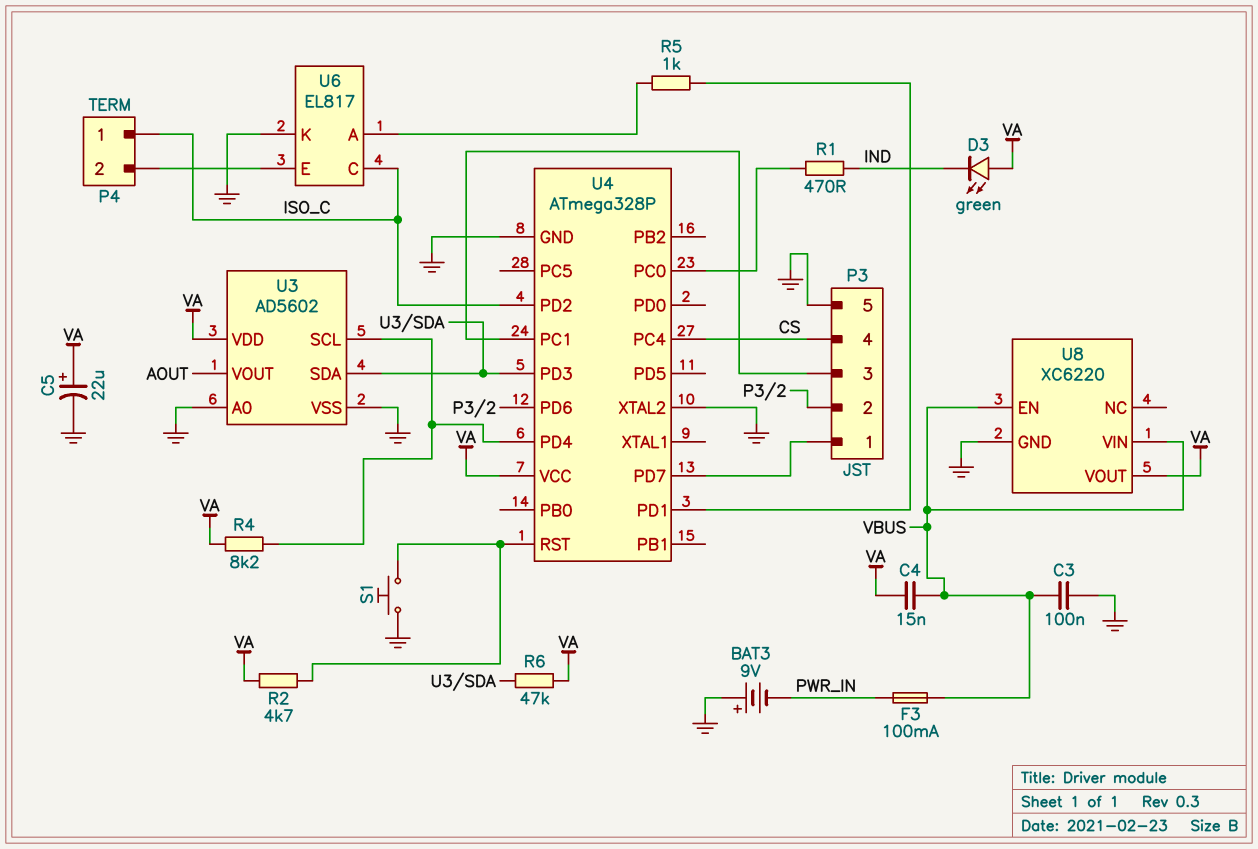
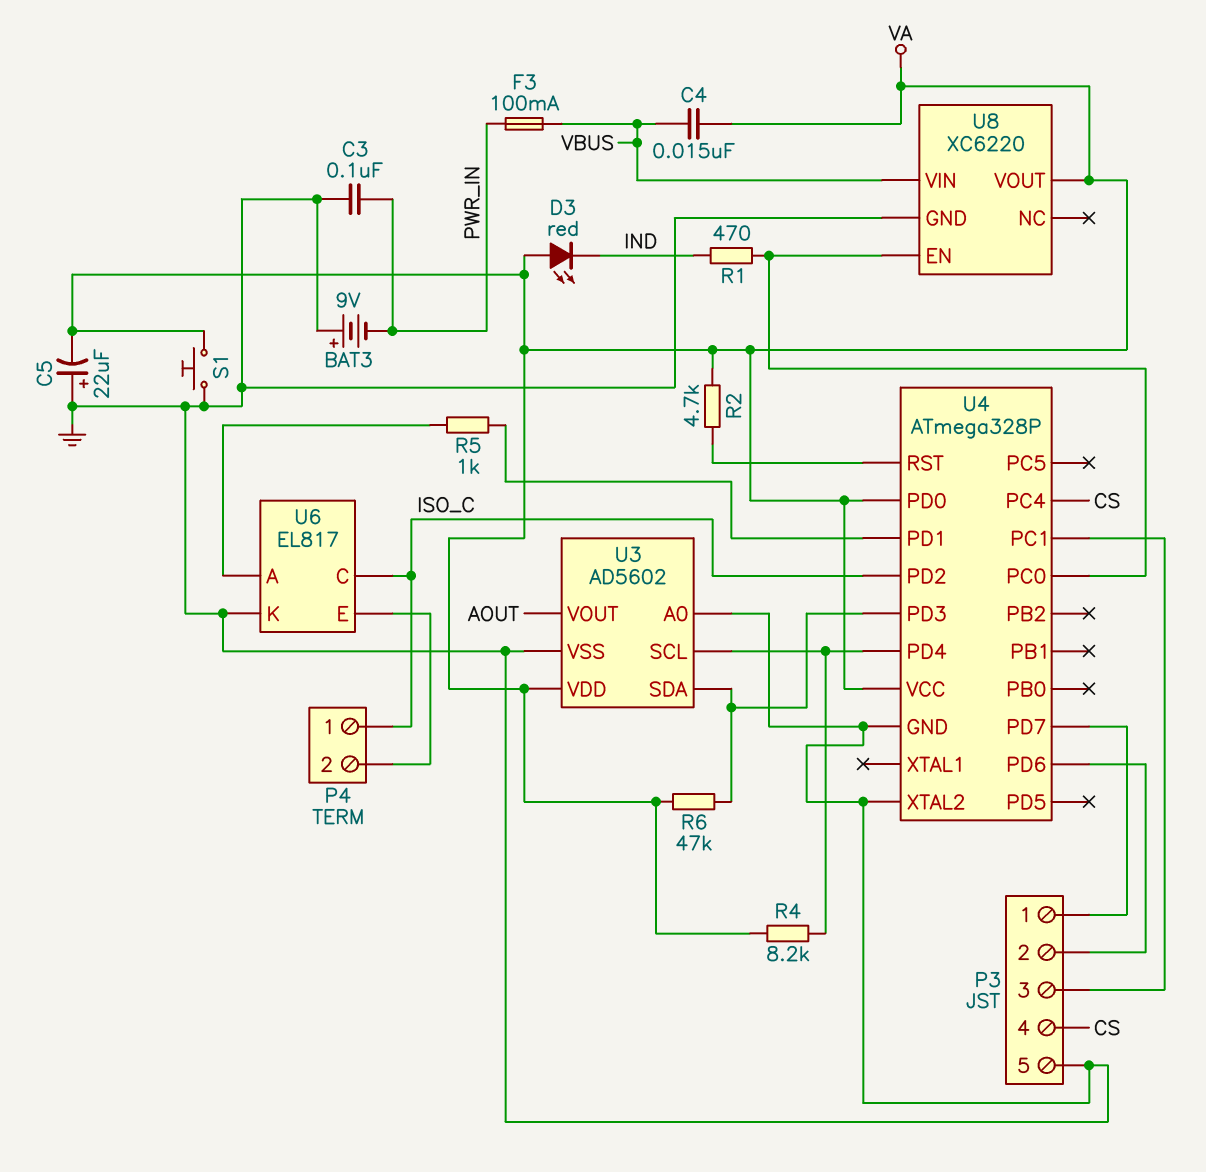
C3: 100nF (GND, VBUS) -> 100nF (GND, PWR_IN)
C5: 22uF (plus VA, minus GND) -> 22uF (plus GND, minus VA)
D3: LED green (A VA, K IND) -> LED red (A VA, K IND)
S1: button (GND, U4/RST) -> button (GND, VA)
U4 pin PD0: none -> VA
U8 pin EN: VBUS -> U4/PC0

